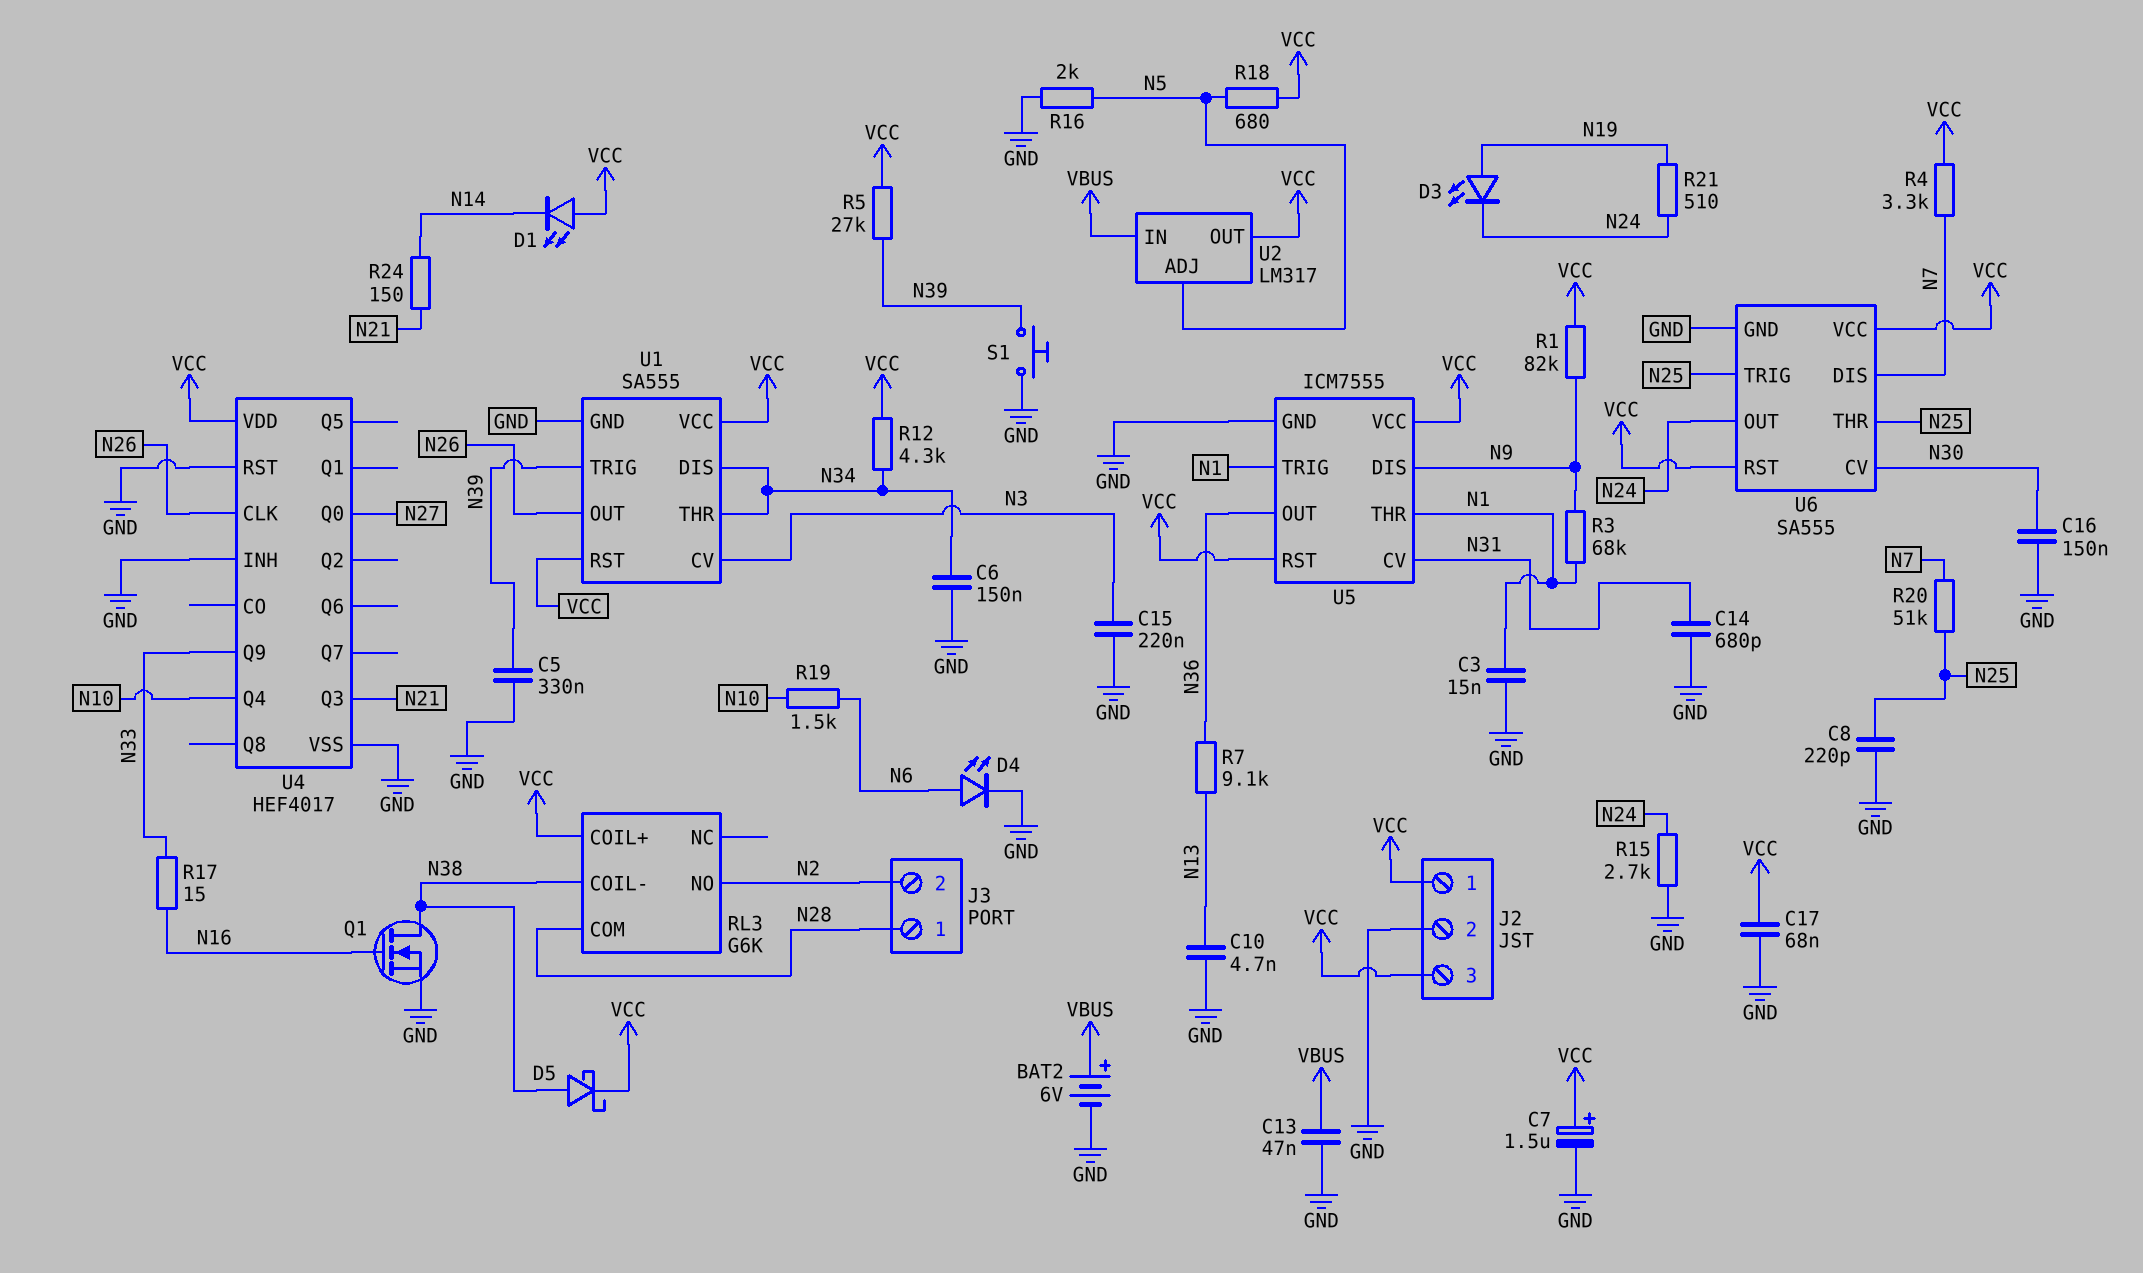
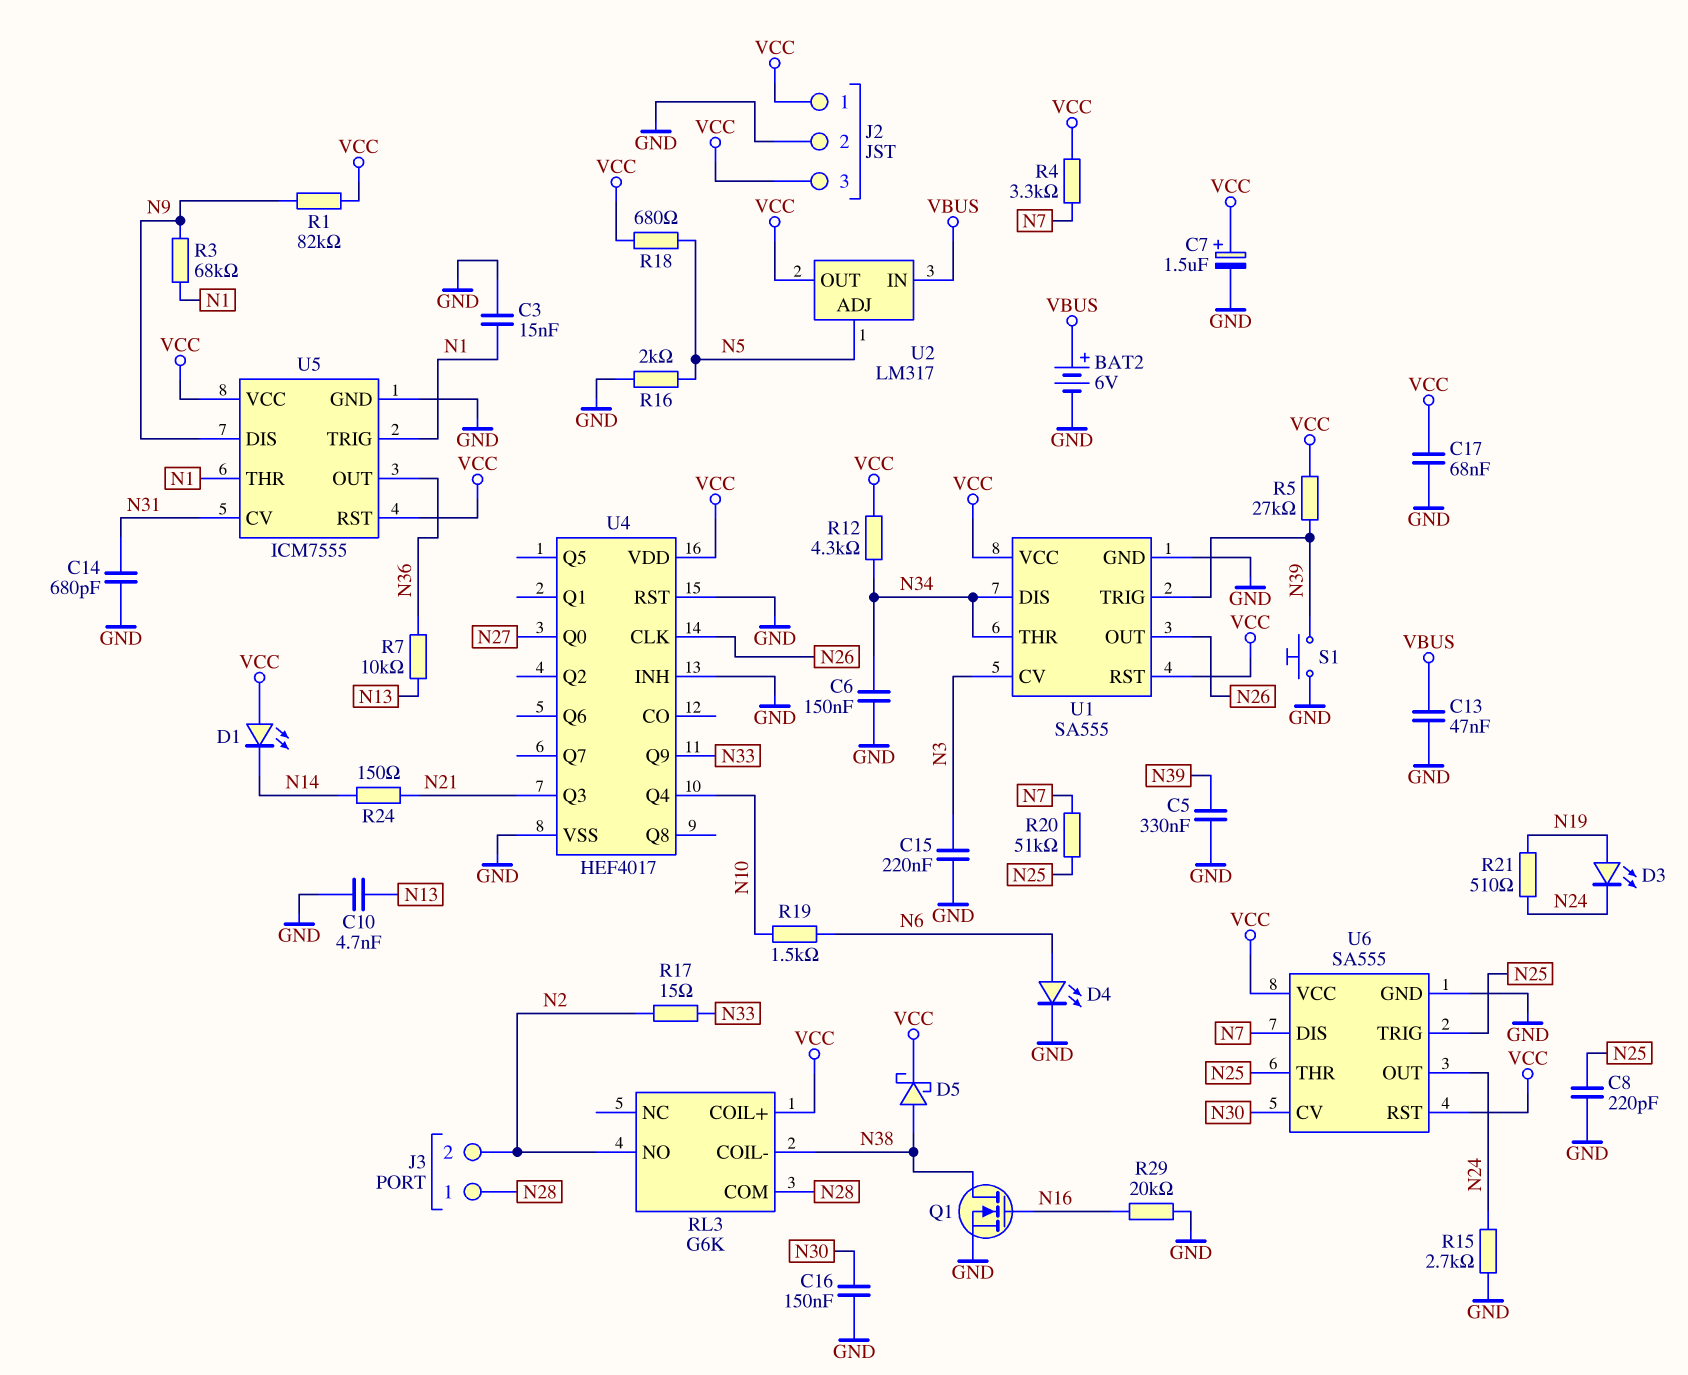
R7: 9.1k (N13, N36) -> 10k (N13, N36)
R17: 15 (N16, N33) -> 15 (N2, N33)
R29: none -> 20k (GND, N16)

